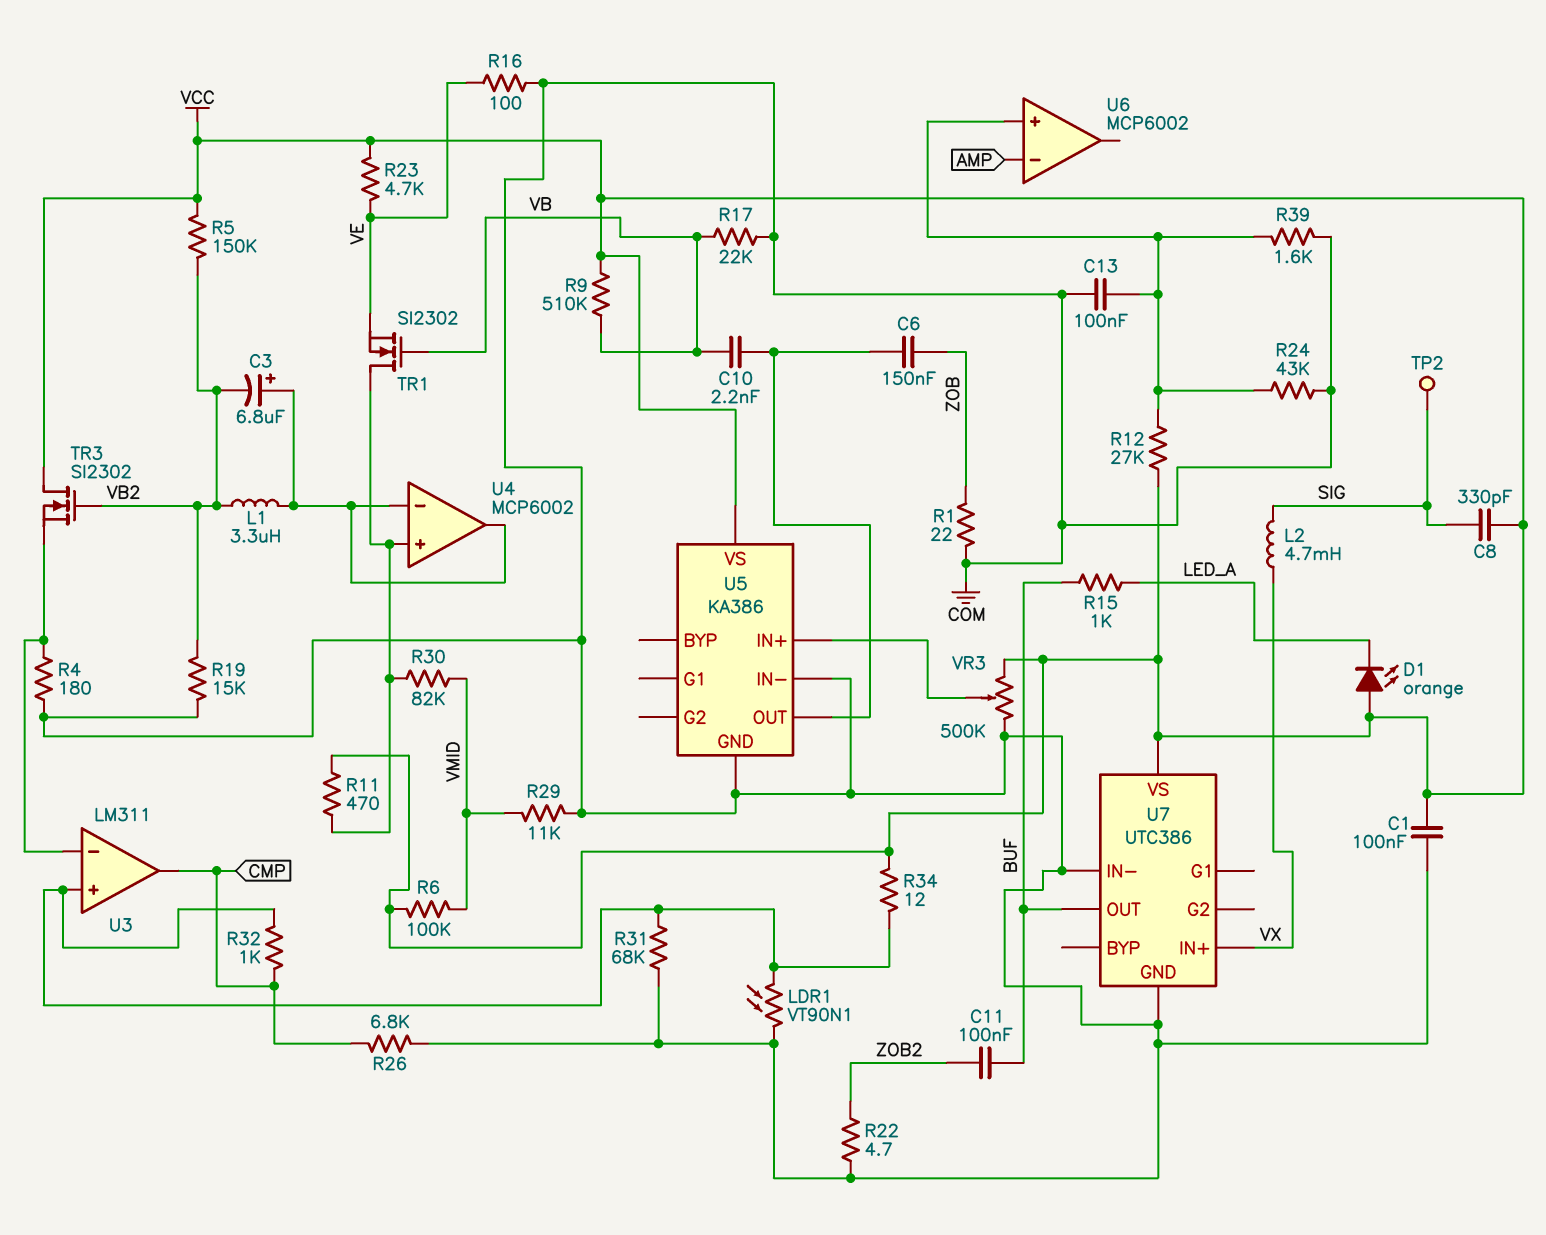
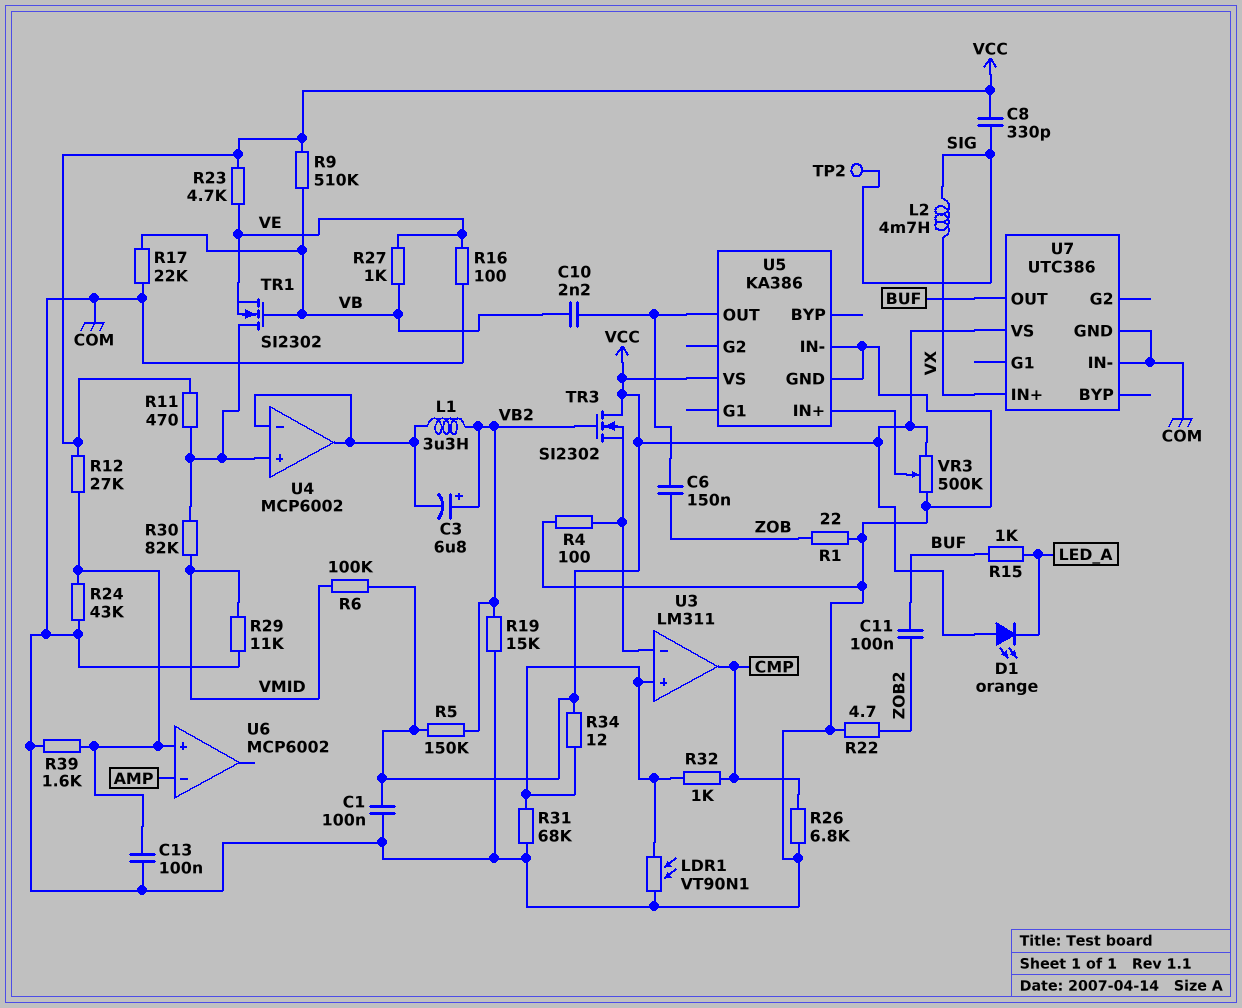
C3: 6.8uF (plus U4/in-, minus VB2) -> 6.8uF (plus VB2, minus U4/in-)
R4: 180 (COM, U3/in-) -> 100 (COM, U3/in-)
R27: none -> 1k (VB, VE)

